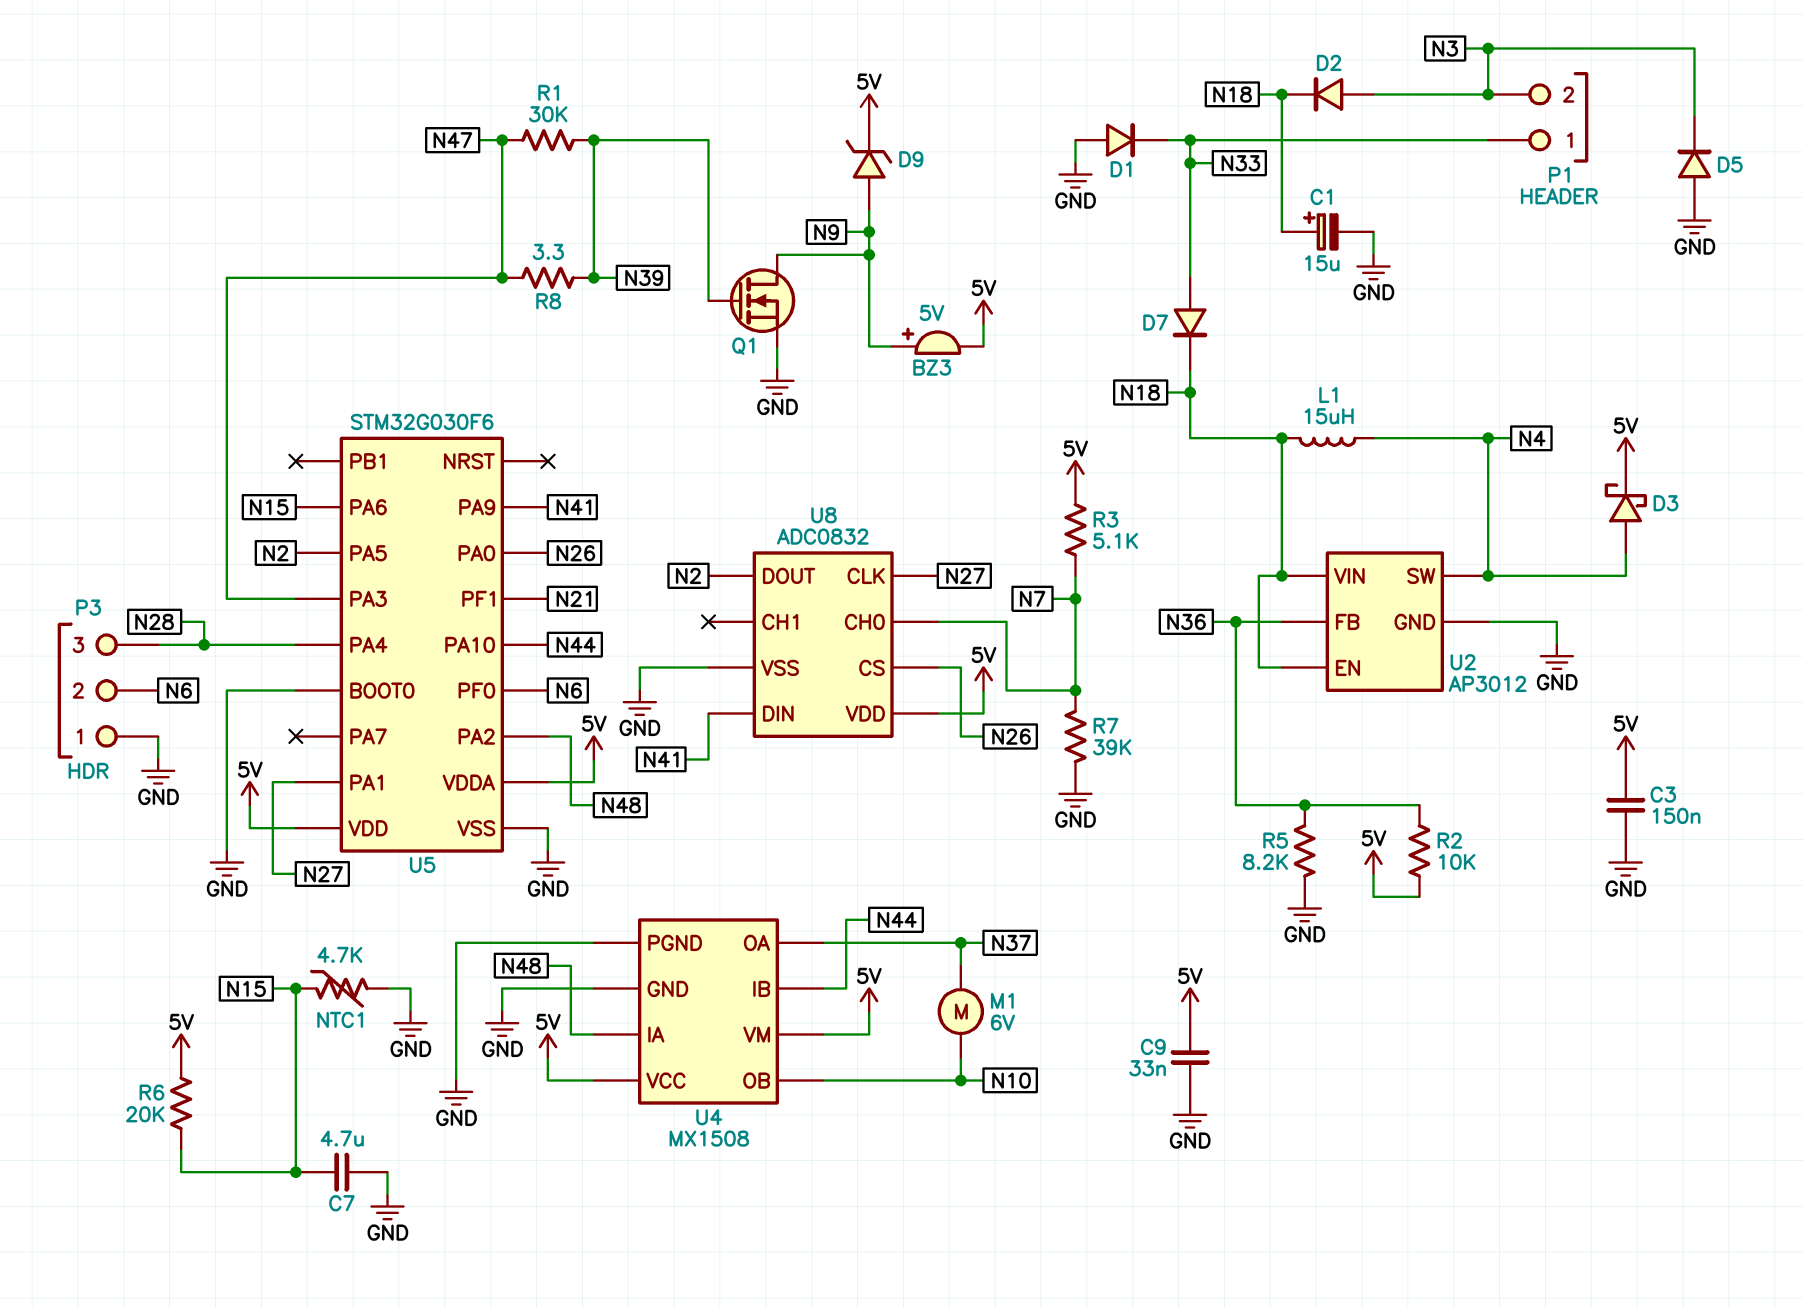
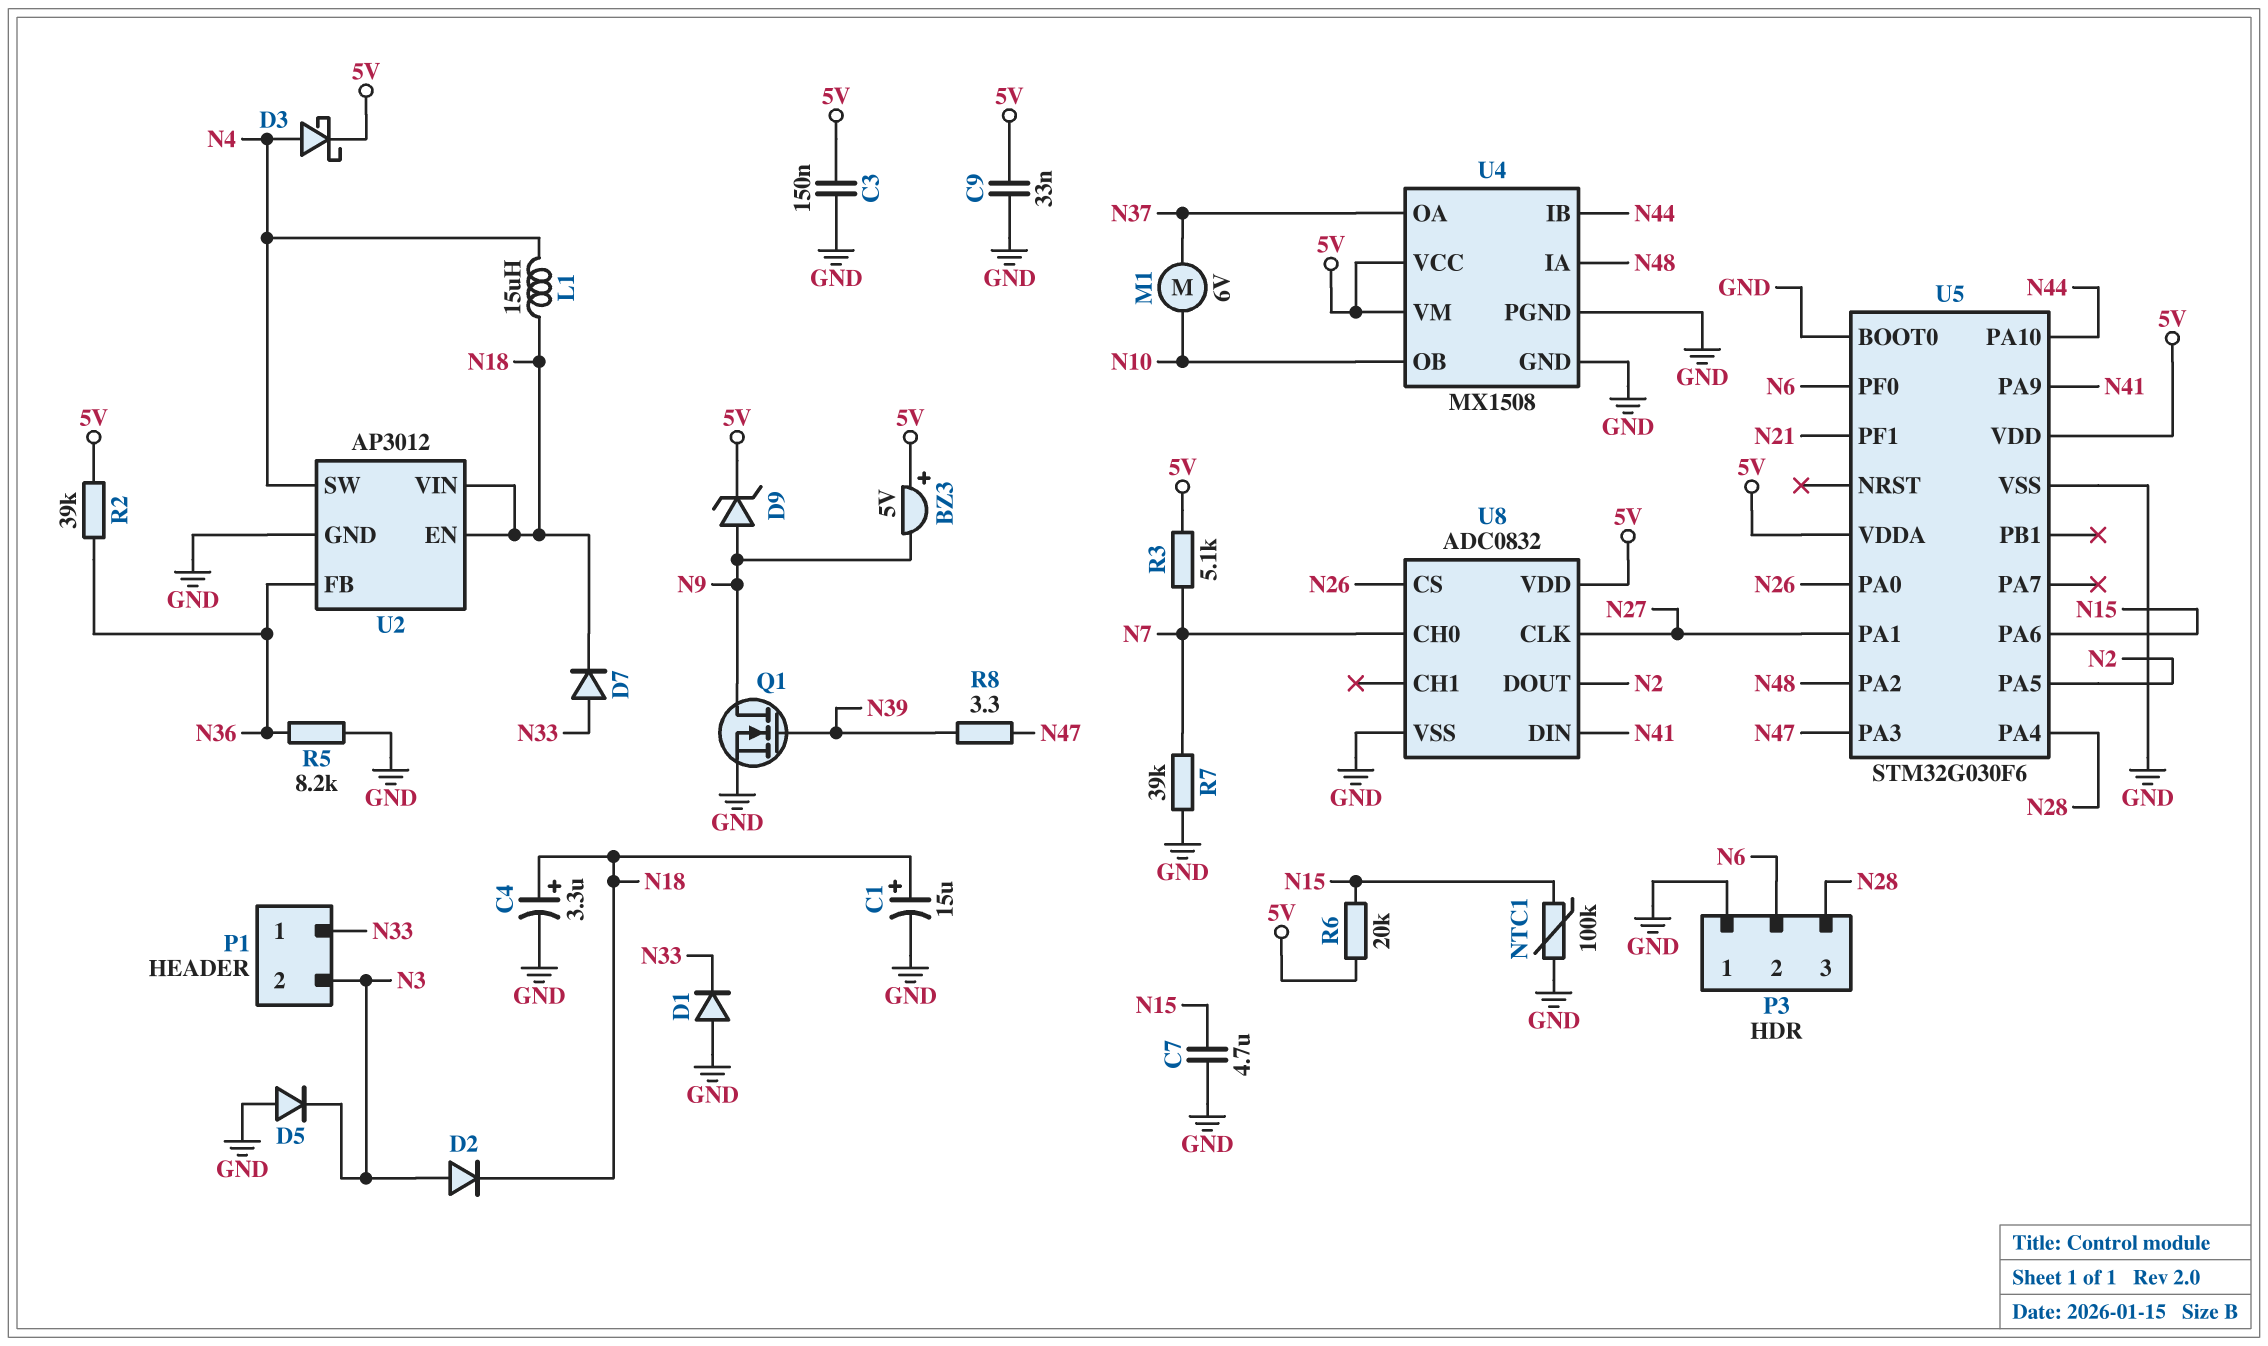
BZ3: buzzer 5V (plus N9, minus 5V) -> buzzer 5V (plus 5V, minus N9)
C4: none -> 3.3uF (plus N18, minus GND)
NTC1: 4.7k (GND, N15) -> 100k (GND, N15)
R1: 30k (N39, N47) -> none
R2: 10k (5V, N36) -> 39k (5V, N36)

